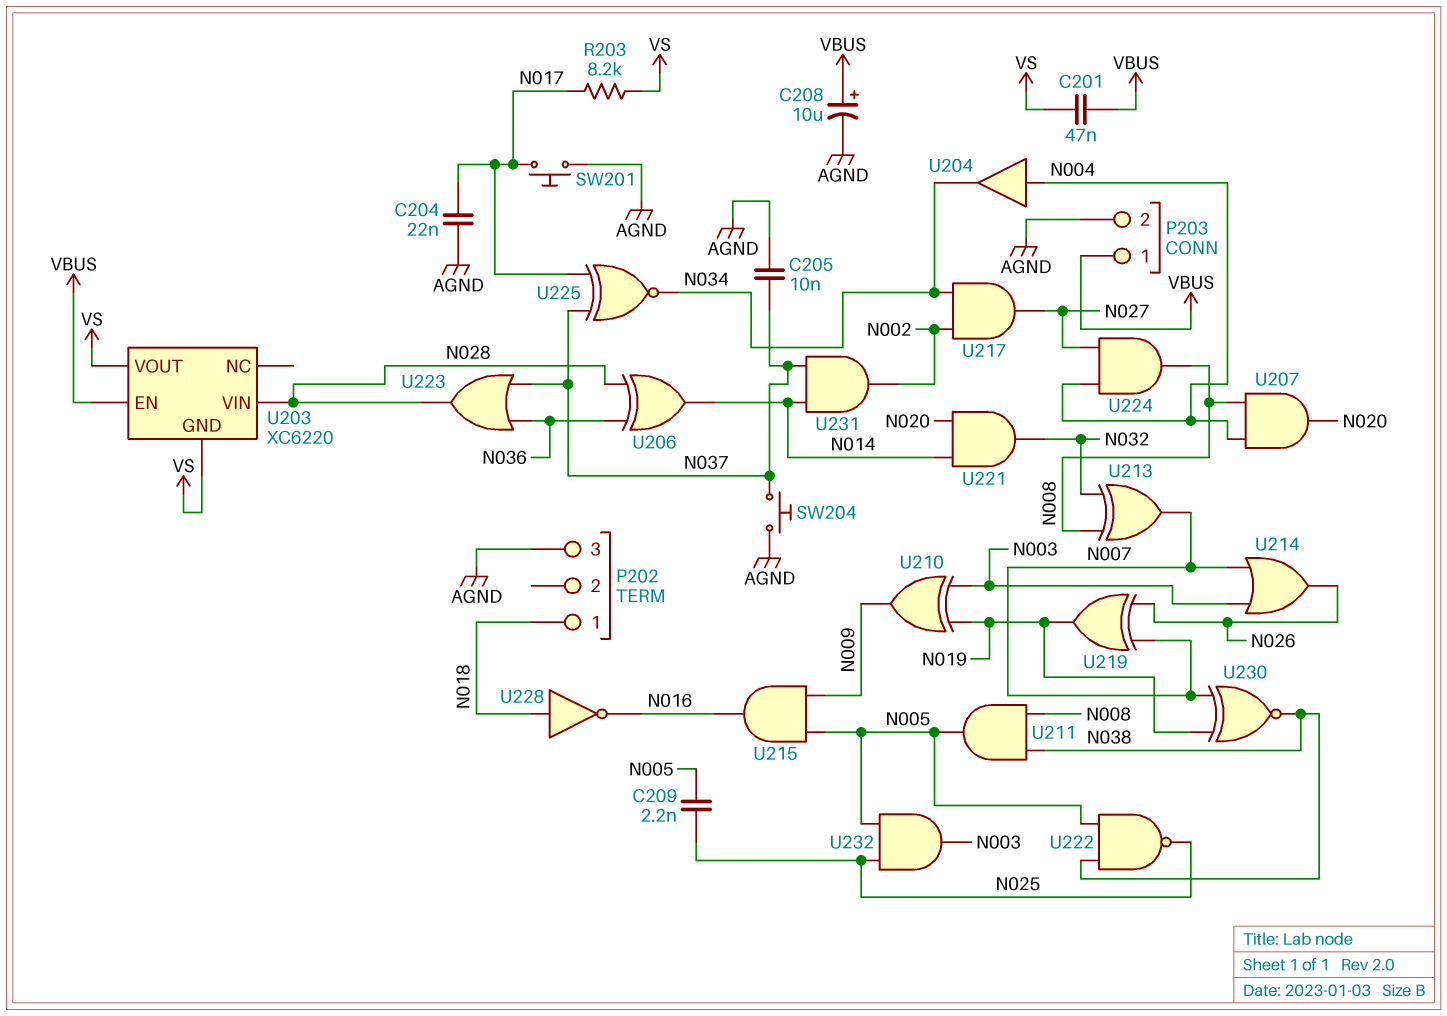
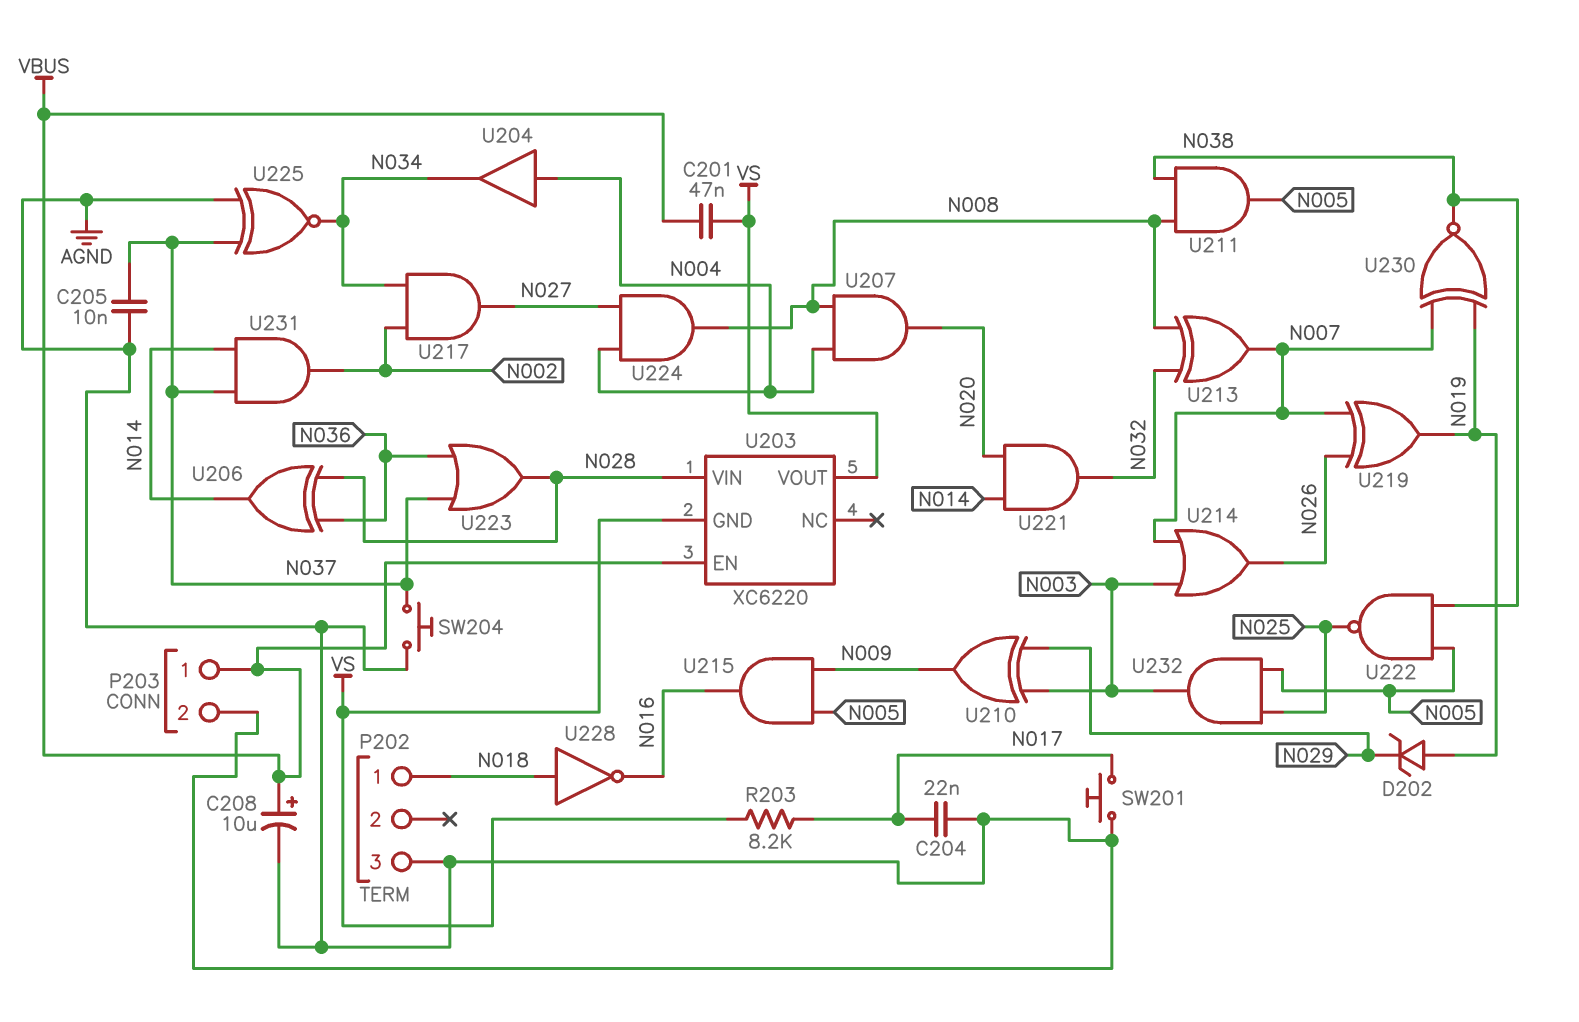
C209: 2.2nF (N005, N025) -> none
D202: none -> zener (A N019, K N029)
U210: XOR (in N003, in N019, out N009) -> XOR (in N003, in N029, out N009)
U225: XNOR (in N017, in N037, out N034) -> XNOR (in AGND, in N037, out N034)

